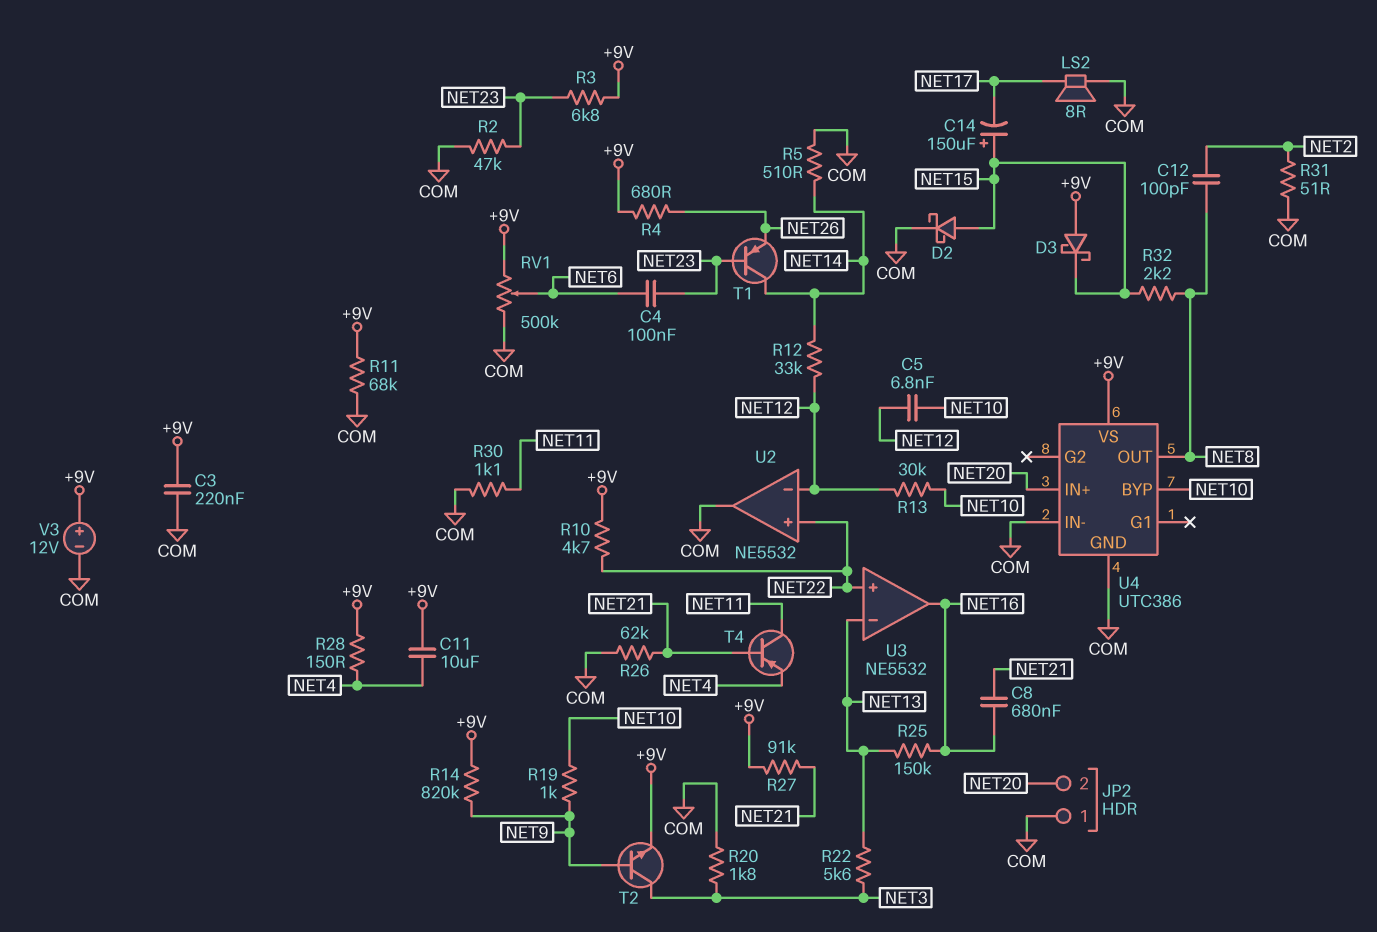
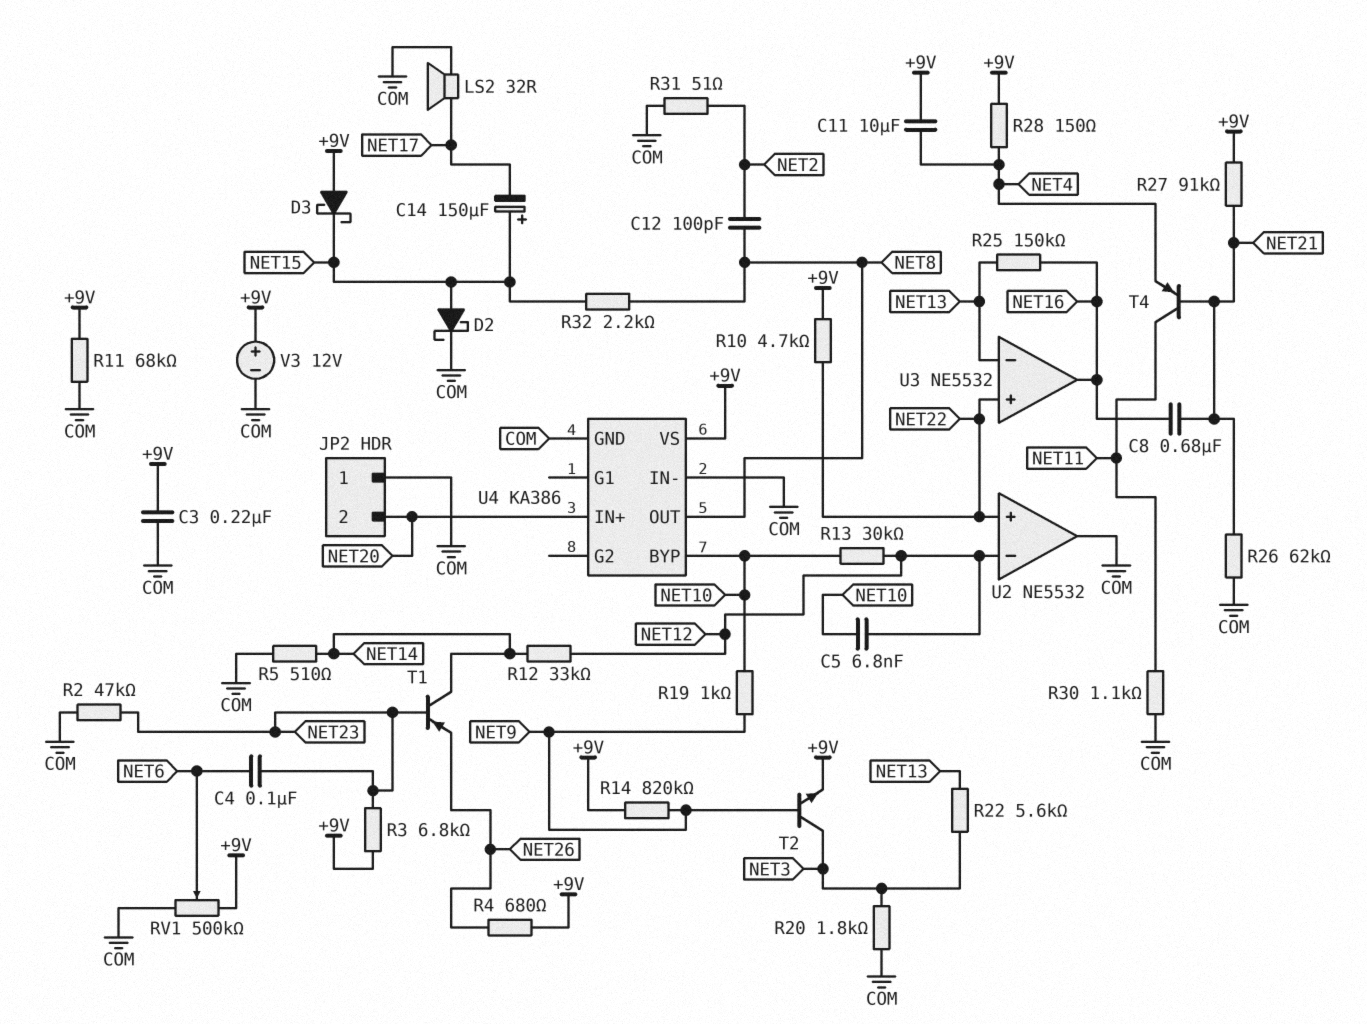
LS2: speaker 8R (COM, NET17) -> speaker 32R (COM, NET17)
U4: UTC386 -> KA386

